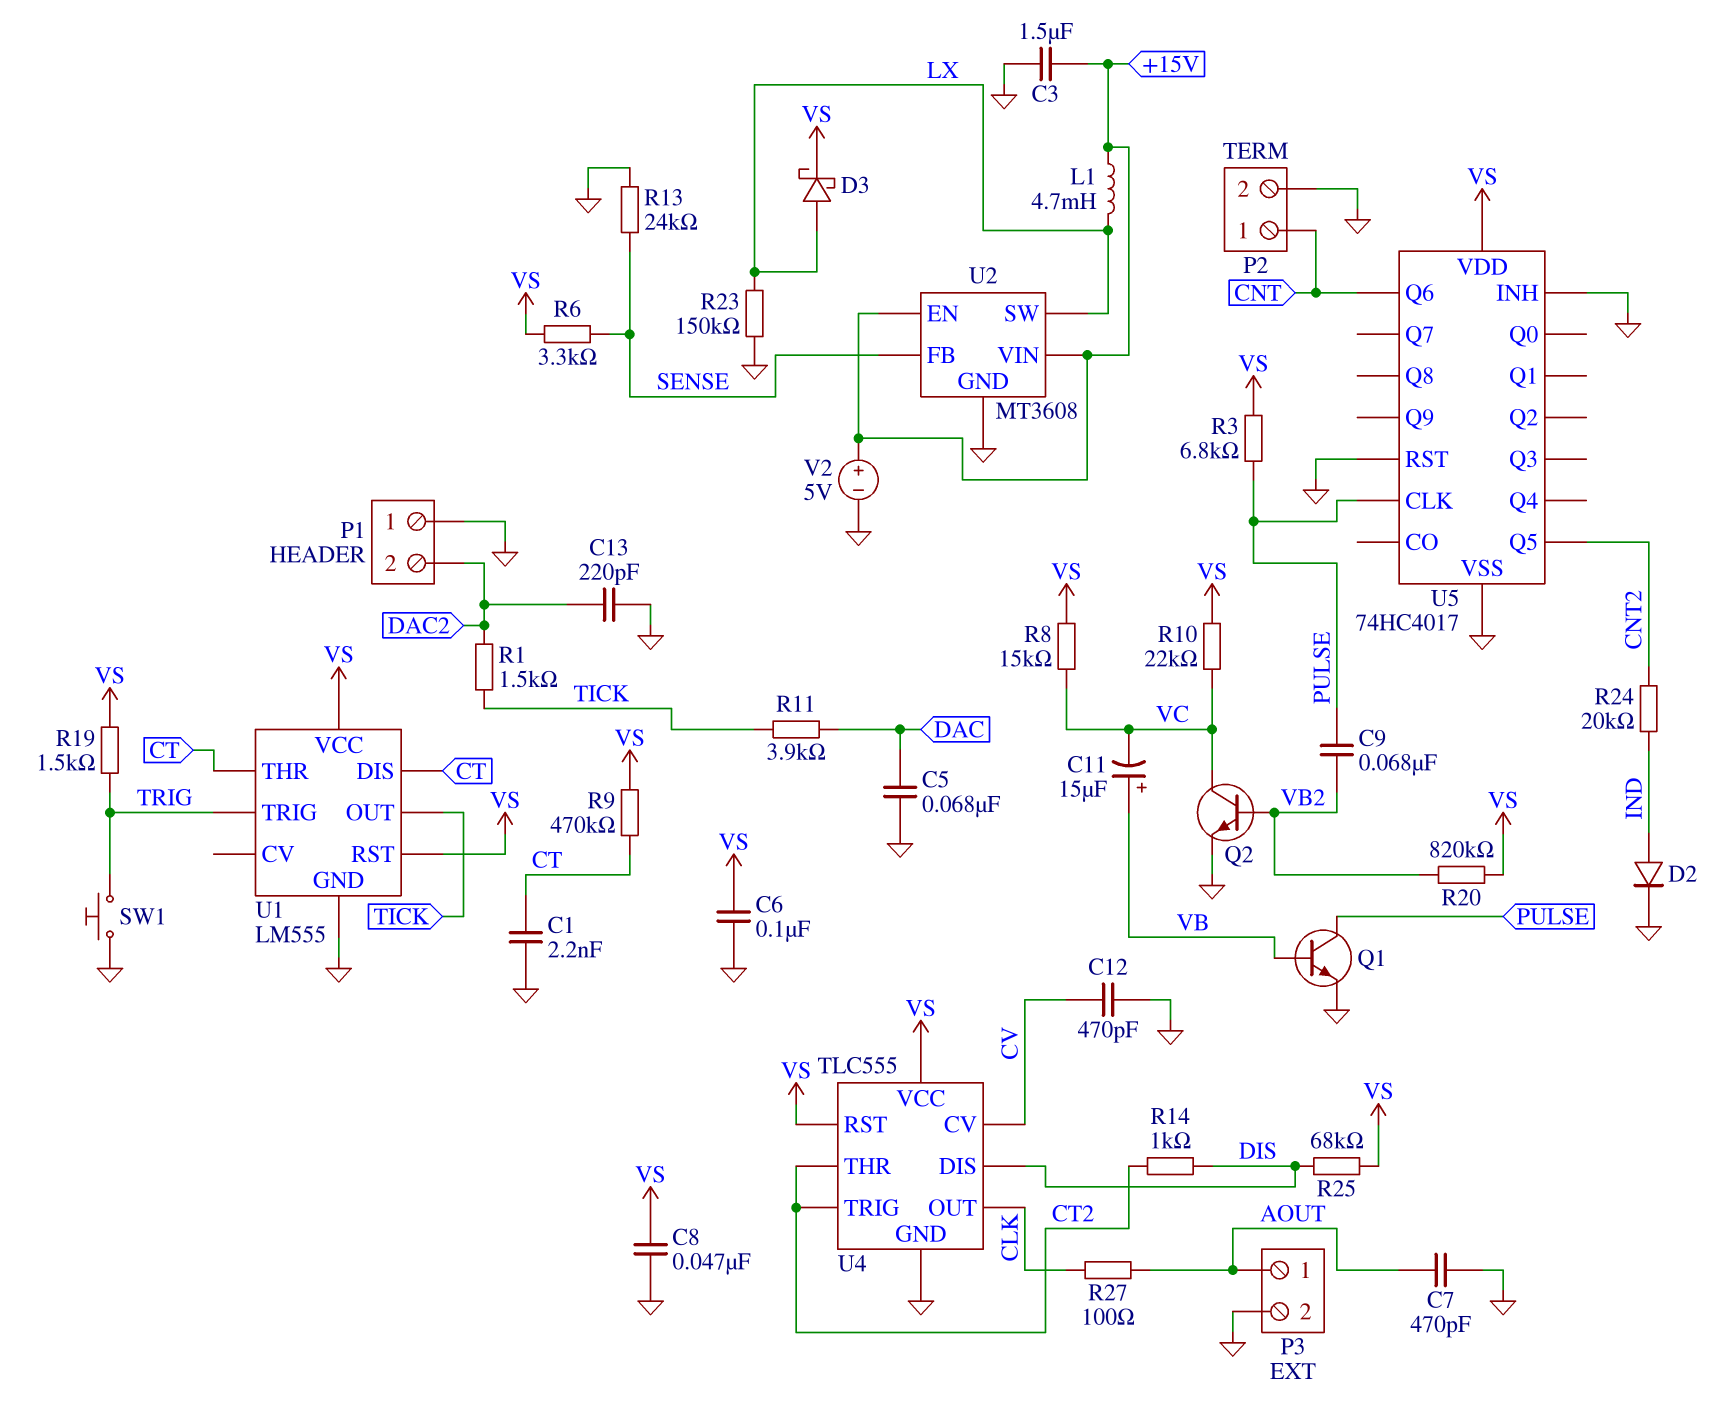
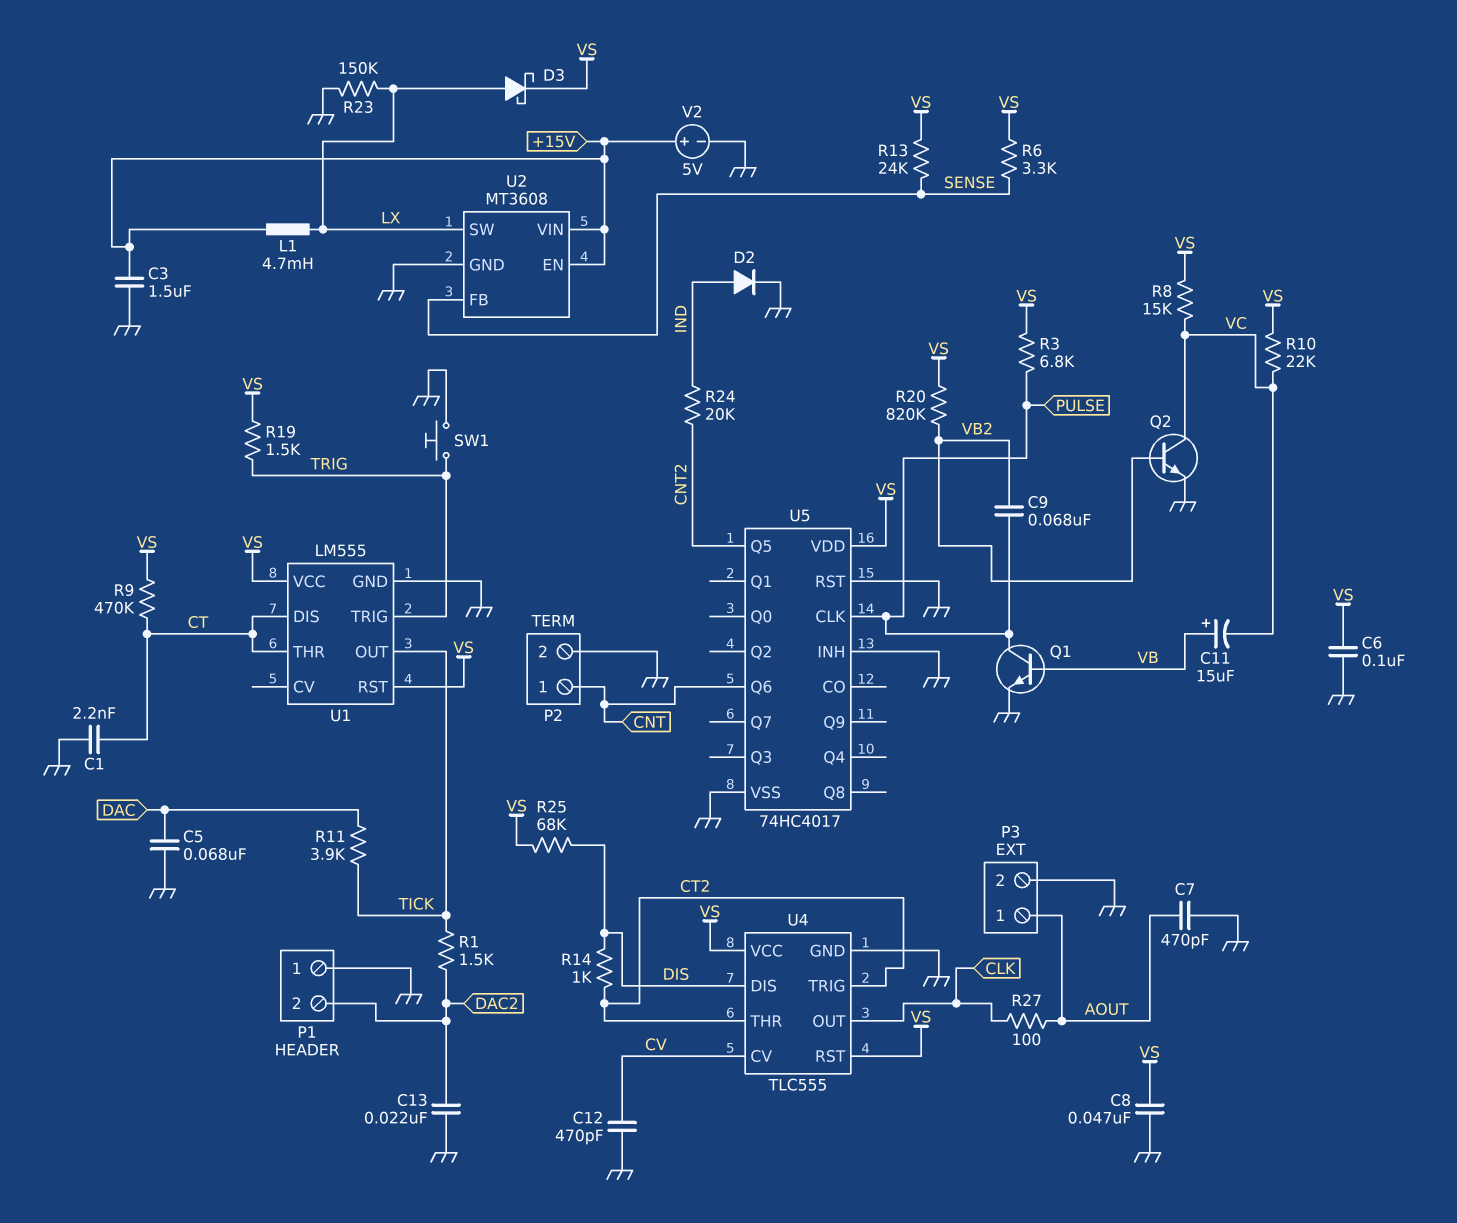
C13: 220pF (DAC2, GND) -> 22nF (DAC2, GND)
R13: 24k (GND, SENSE) -> 24k (SENSE, VS)

